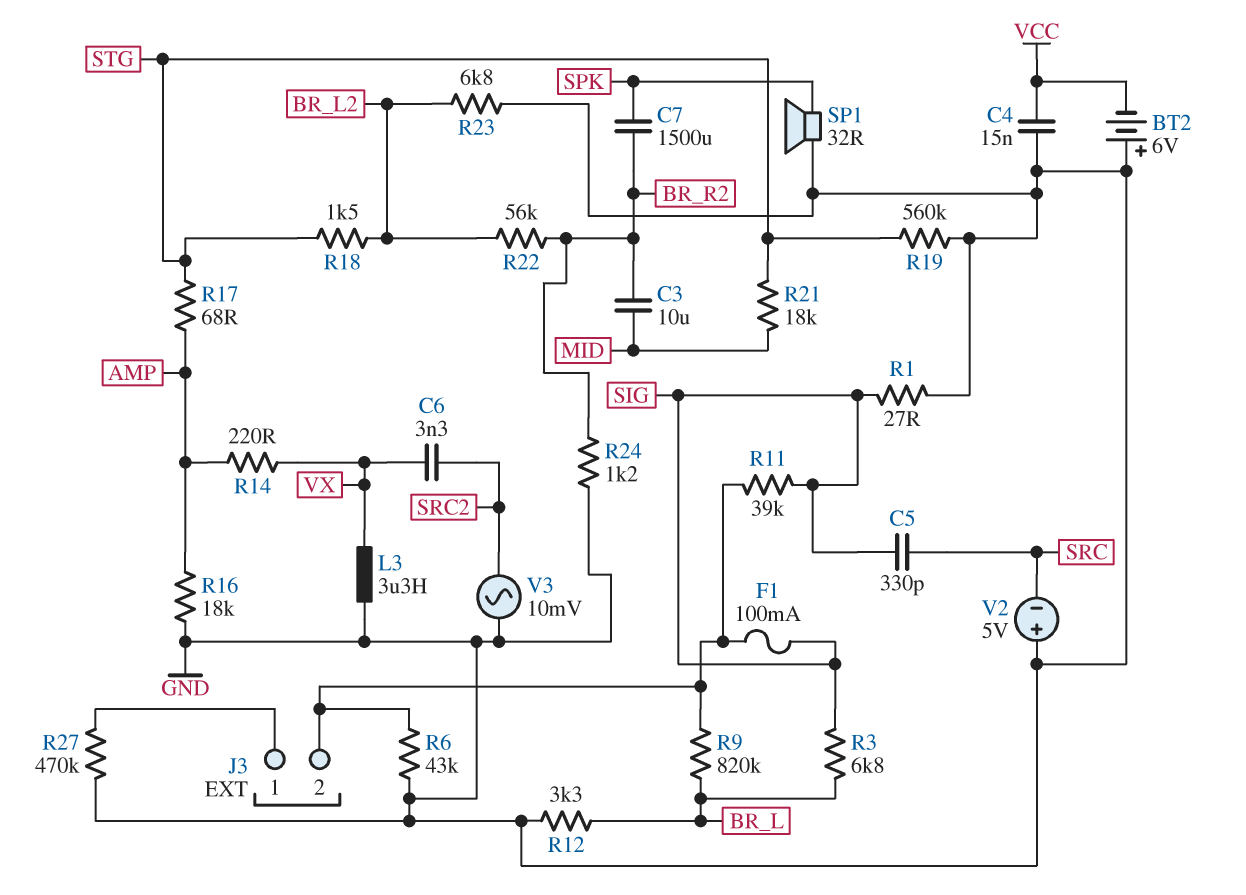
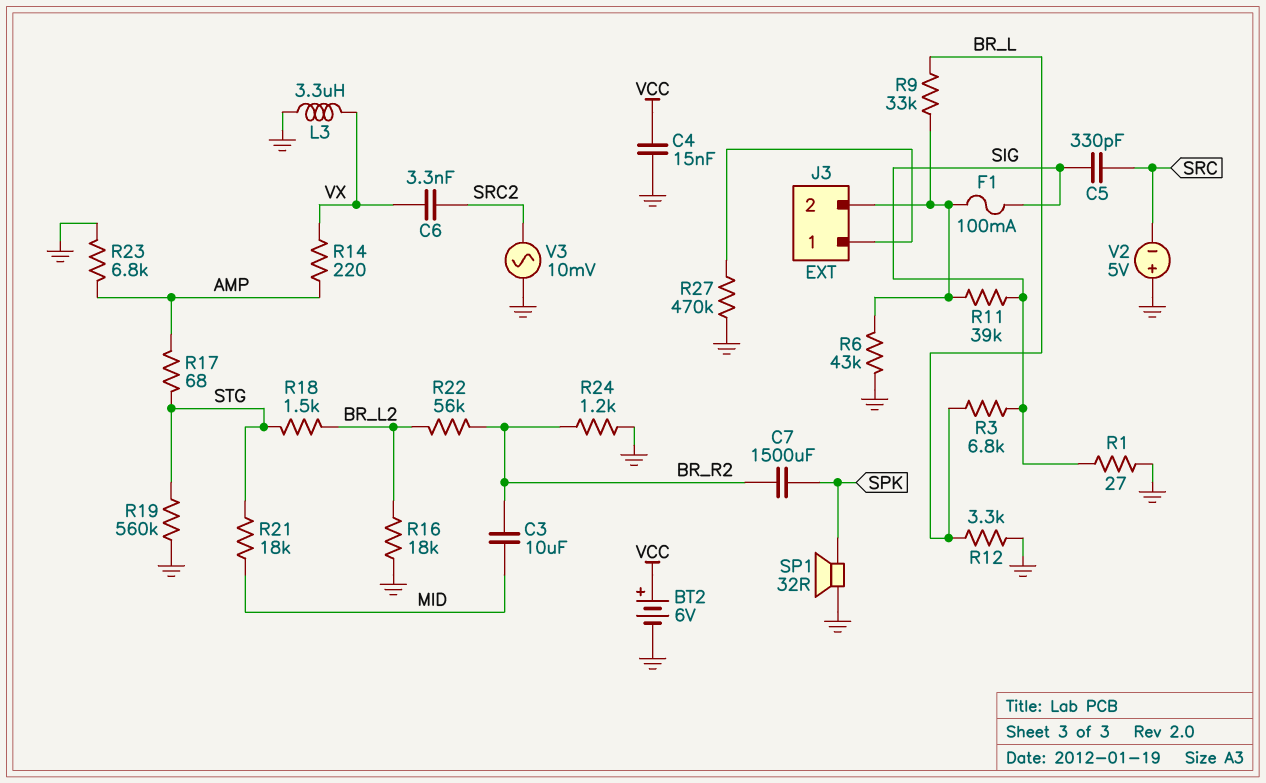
BT2: 6V (plus GND, minus VCC) -> 6V (plus VCC, minus GND)
R9: 820k (BR_L, J3/2) -> 33k (BR_L, J3/2)
R16: 18k (AMP, GND) -> 18k (BR_L2, GND)
R23: 6.8k (BR_L2, GND) -> 6.8k (AMP, GND)

